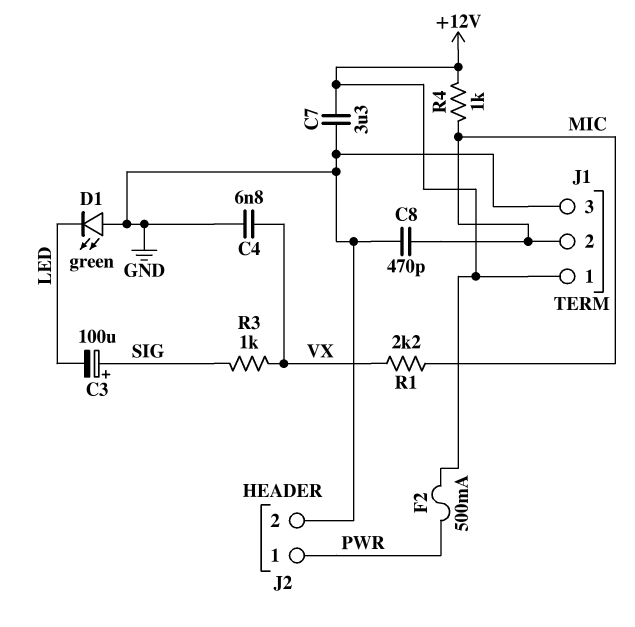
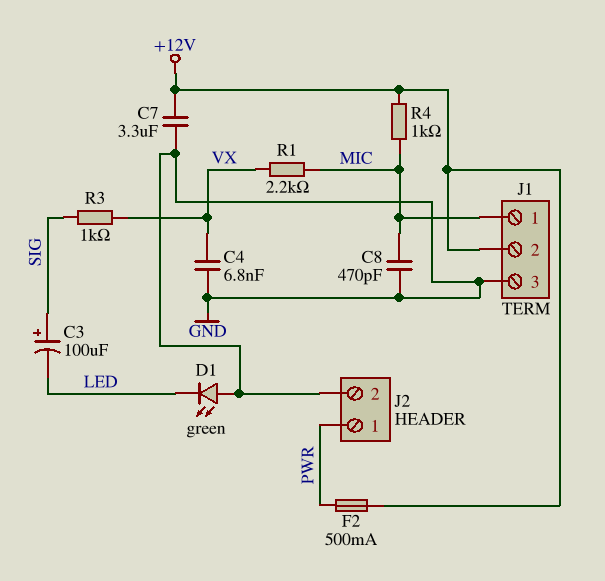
J1 pin 1: +12V -> MIC
J1 pin 2: MIC -> +12V

